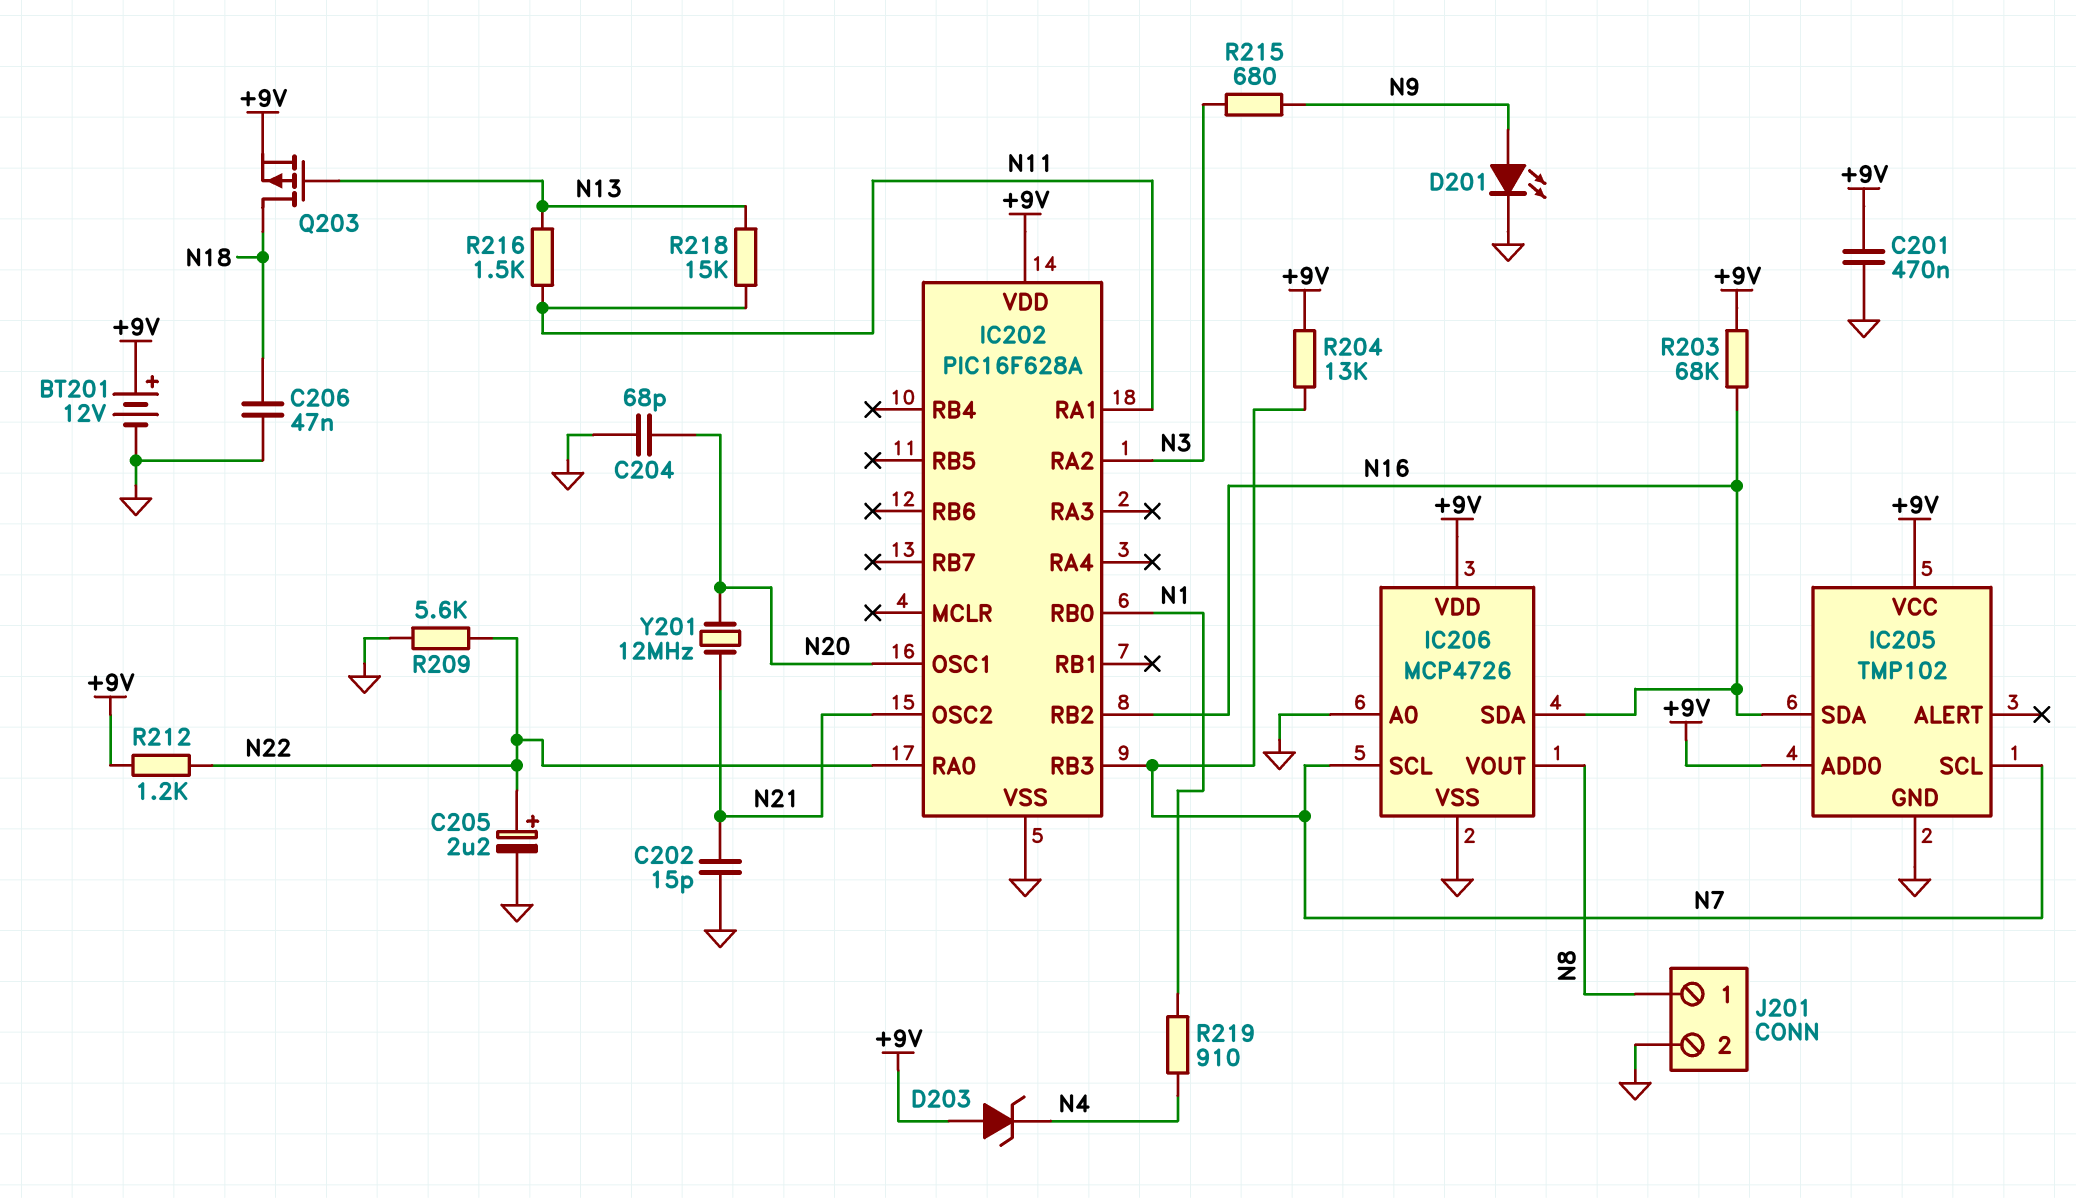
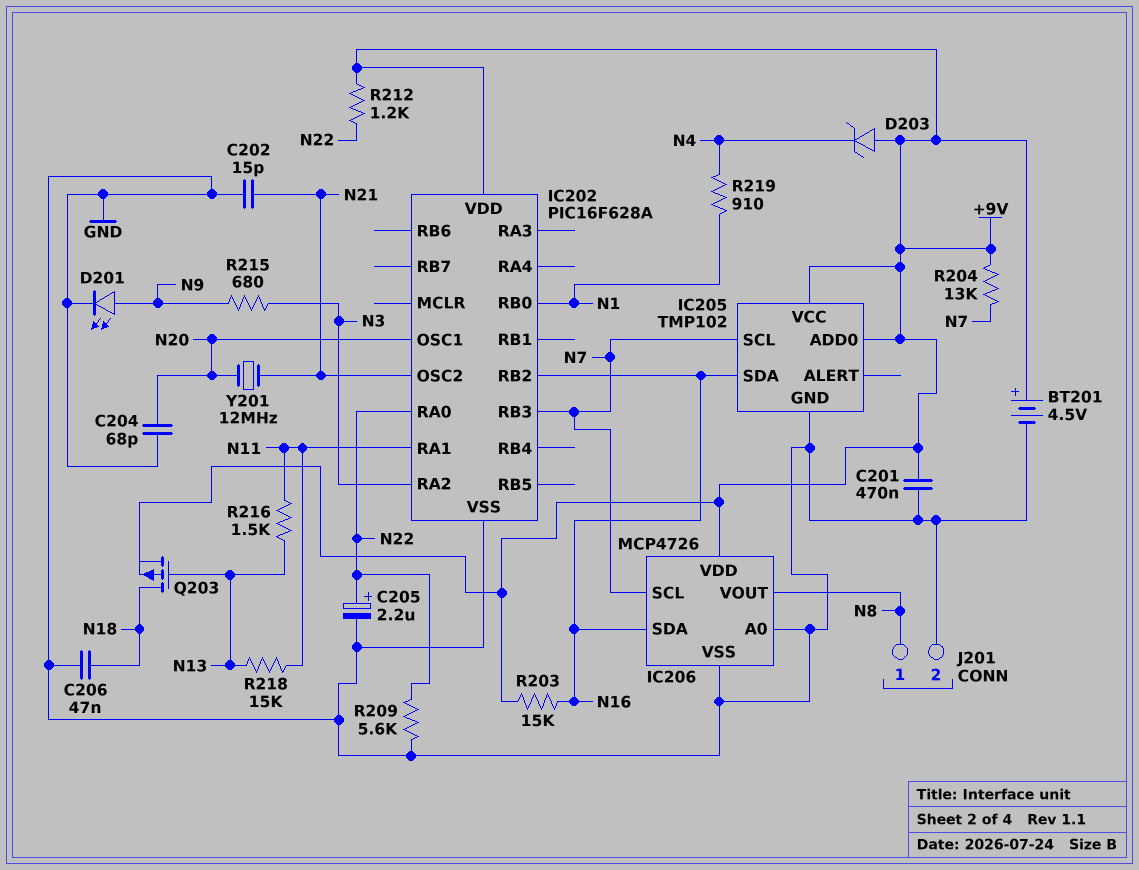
BT201: 12V (plus +9V, minus GND) -> 4.5V (plus +9V, minus GND)
R203: 68k (+9V, N16) -> 15k (+9V, N16)

